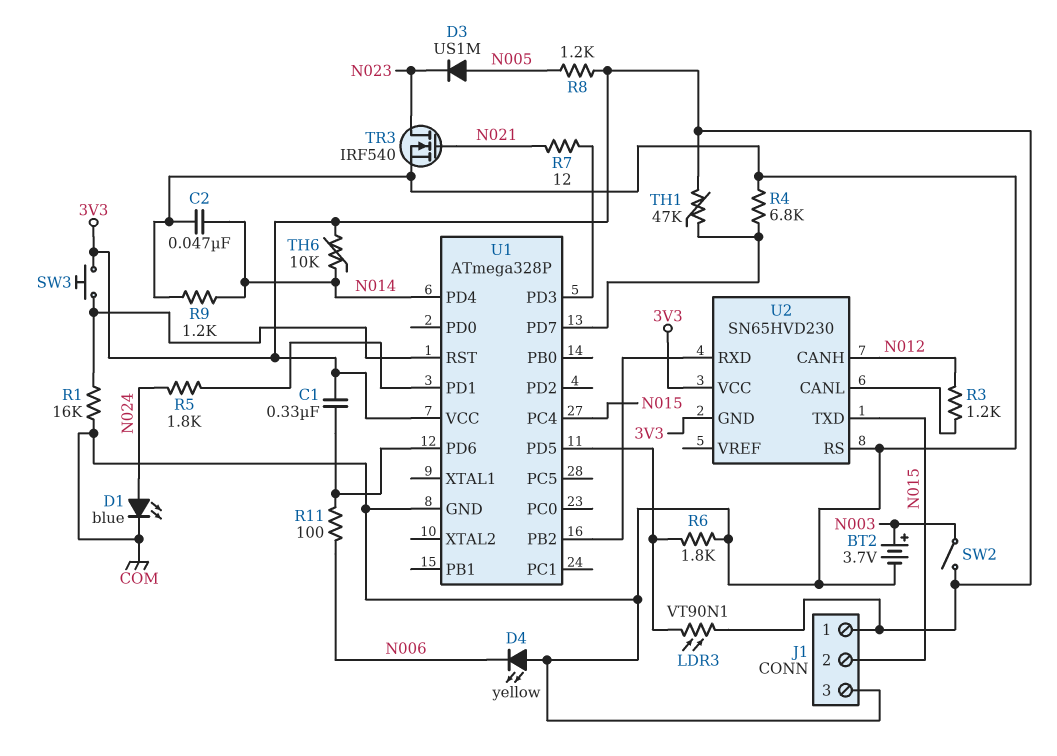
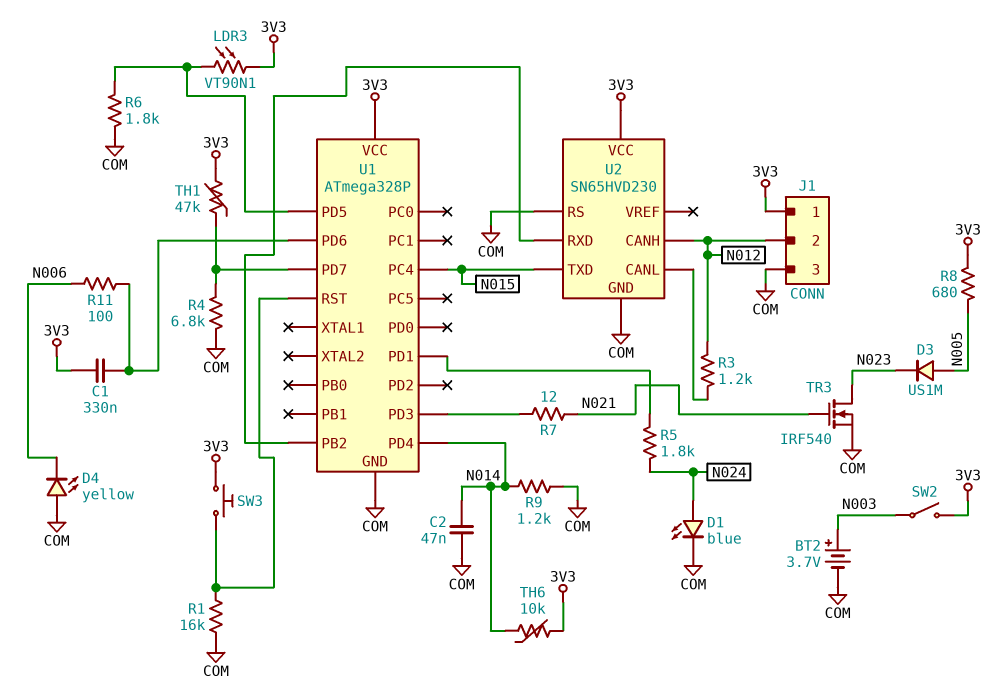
J1 pin 2: N015 -> N012
R8: 1.2k (3V3, N005) -> 680 (3V3, N005)
U2 pin GND: 3V3 -> COM

